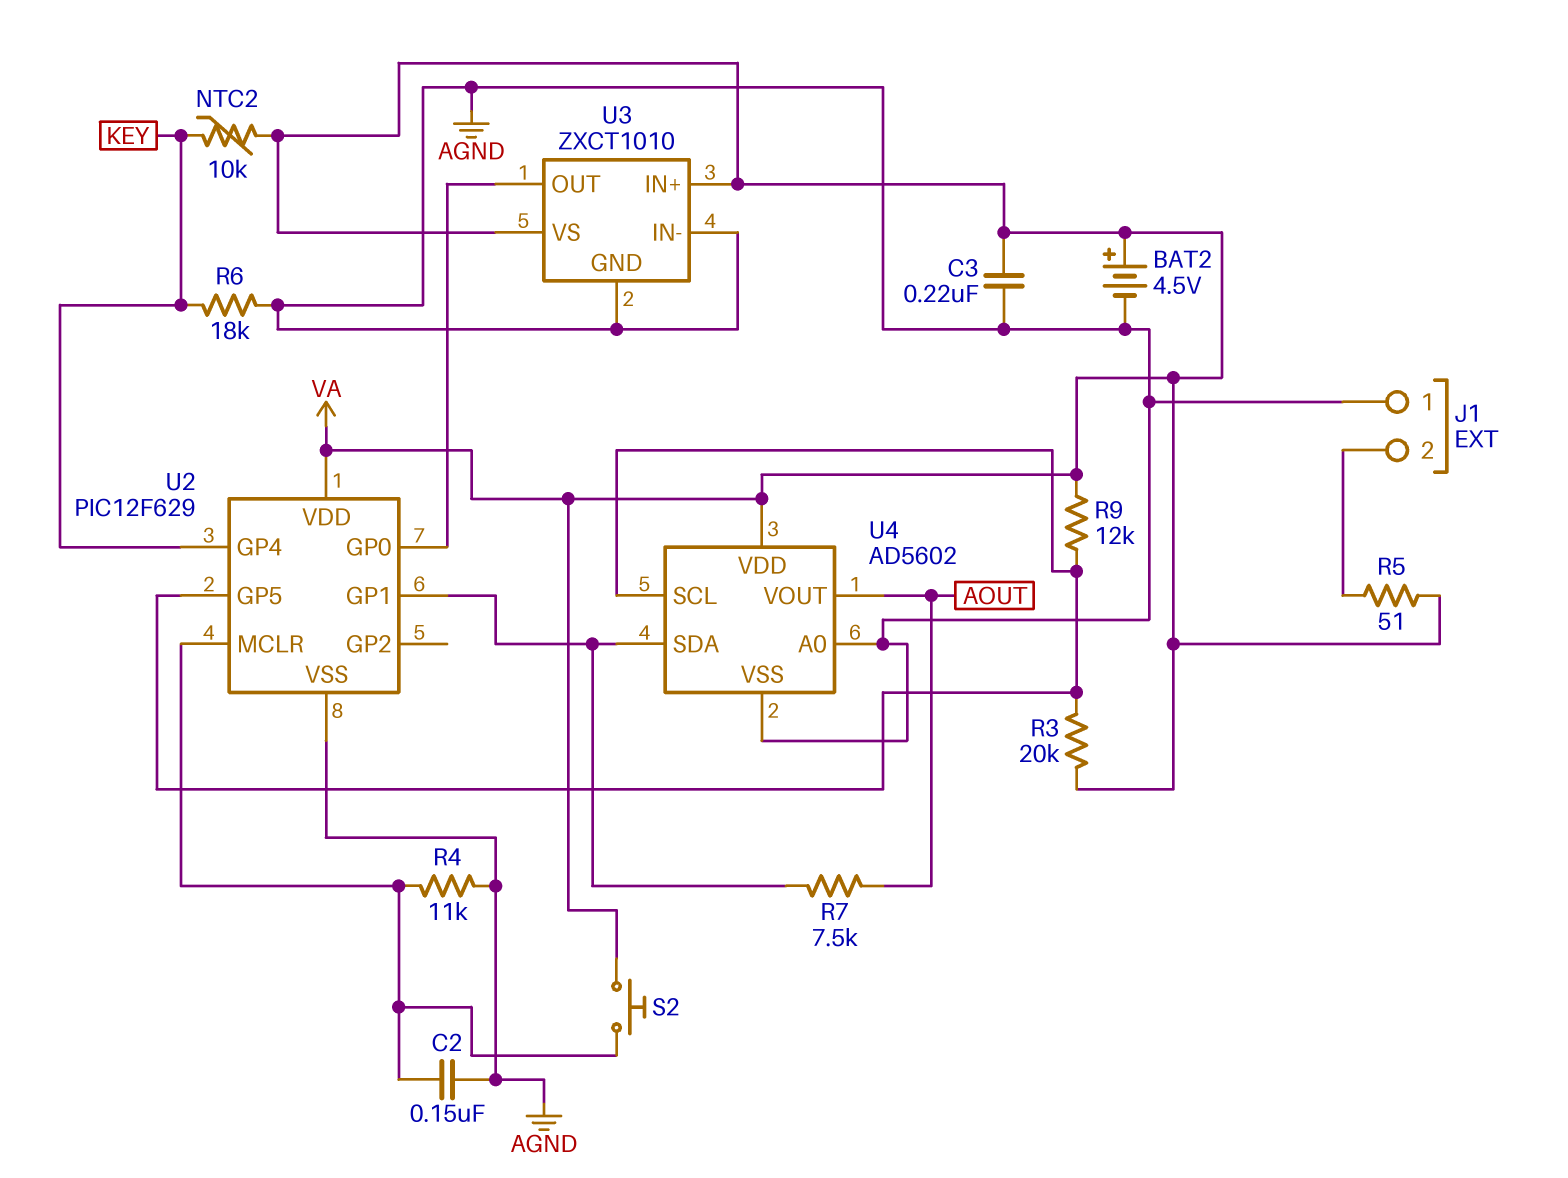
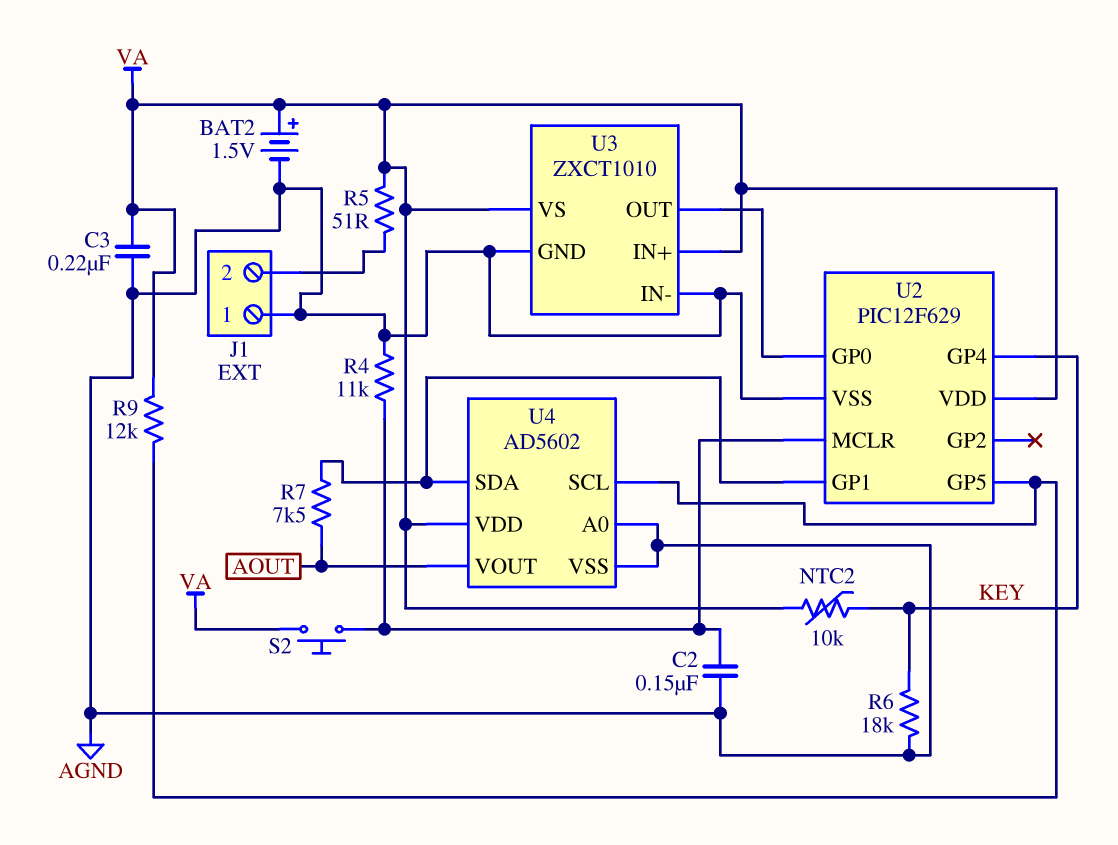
BAT2: 4.5V (plus VA, minus AGND) -> 1.5V (plus VA, minus AGND)
R3: 20k (U2/GP5, VA) -> none

